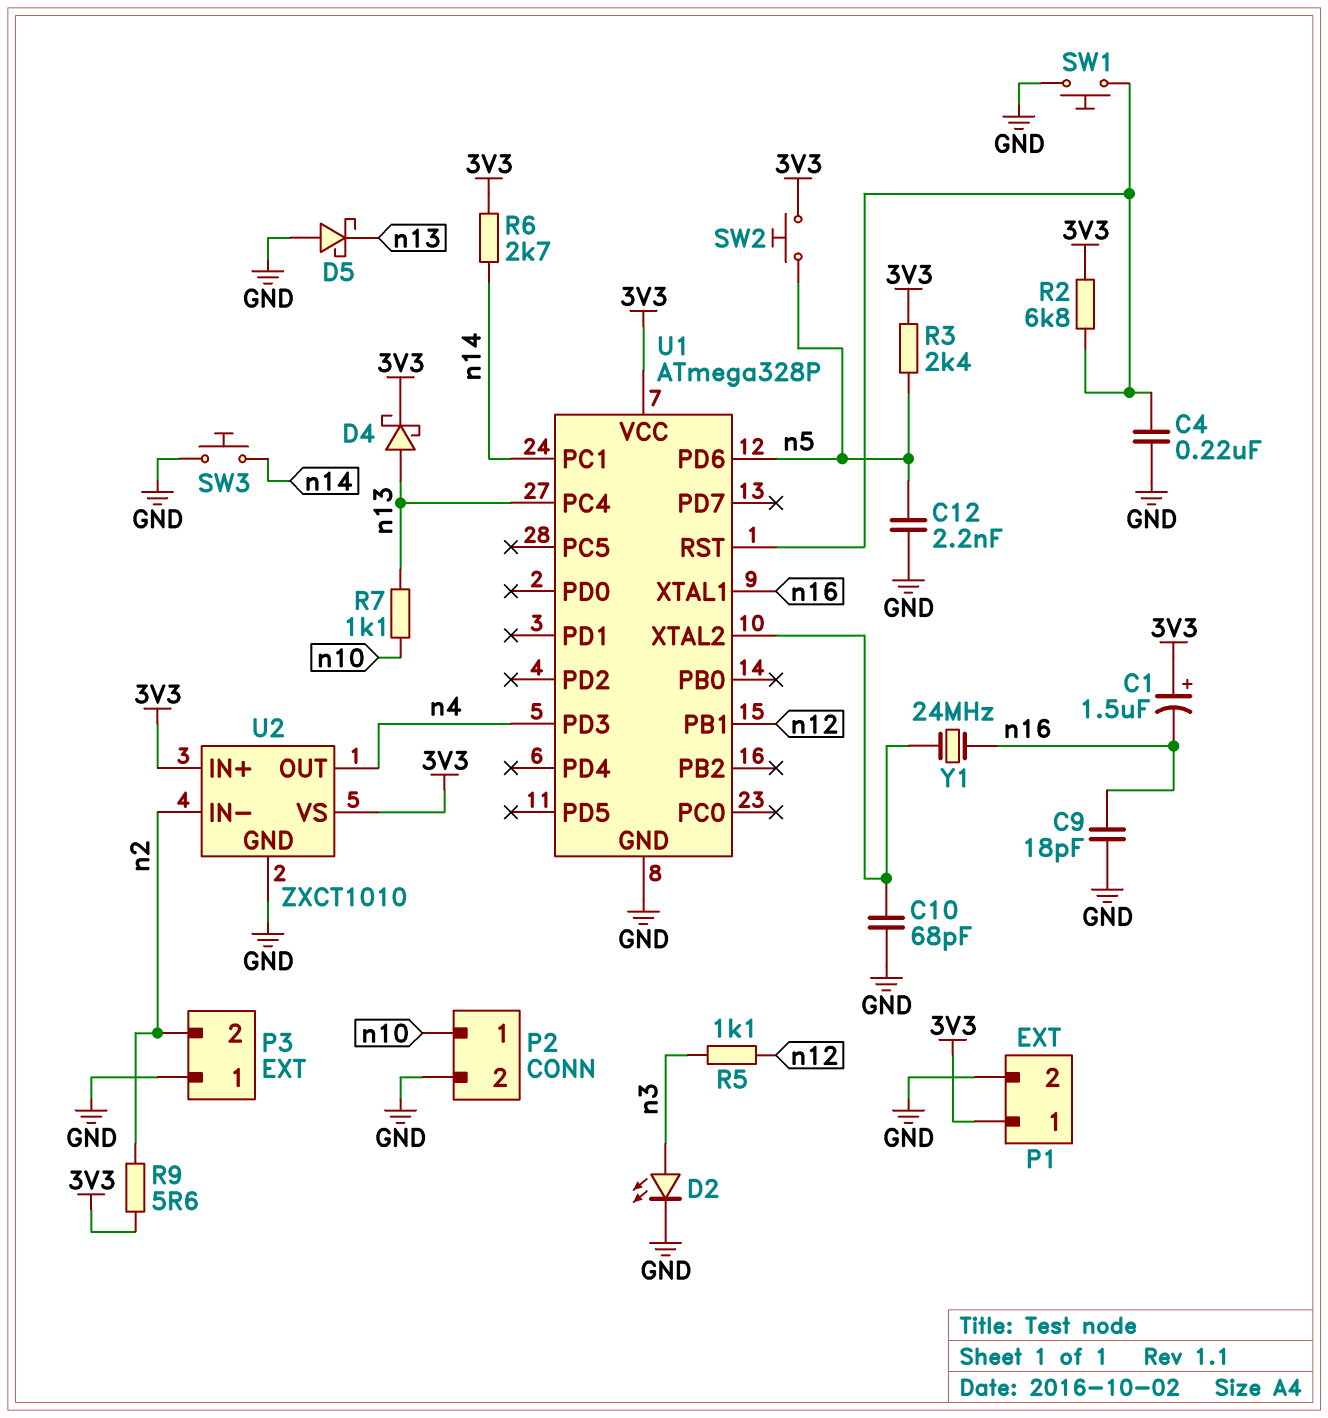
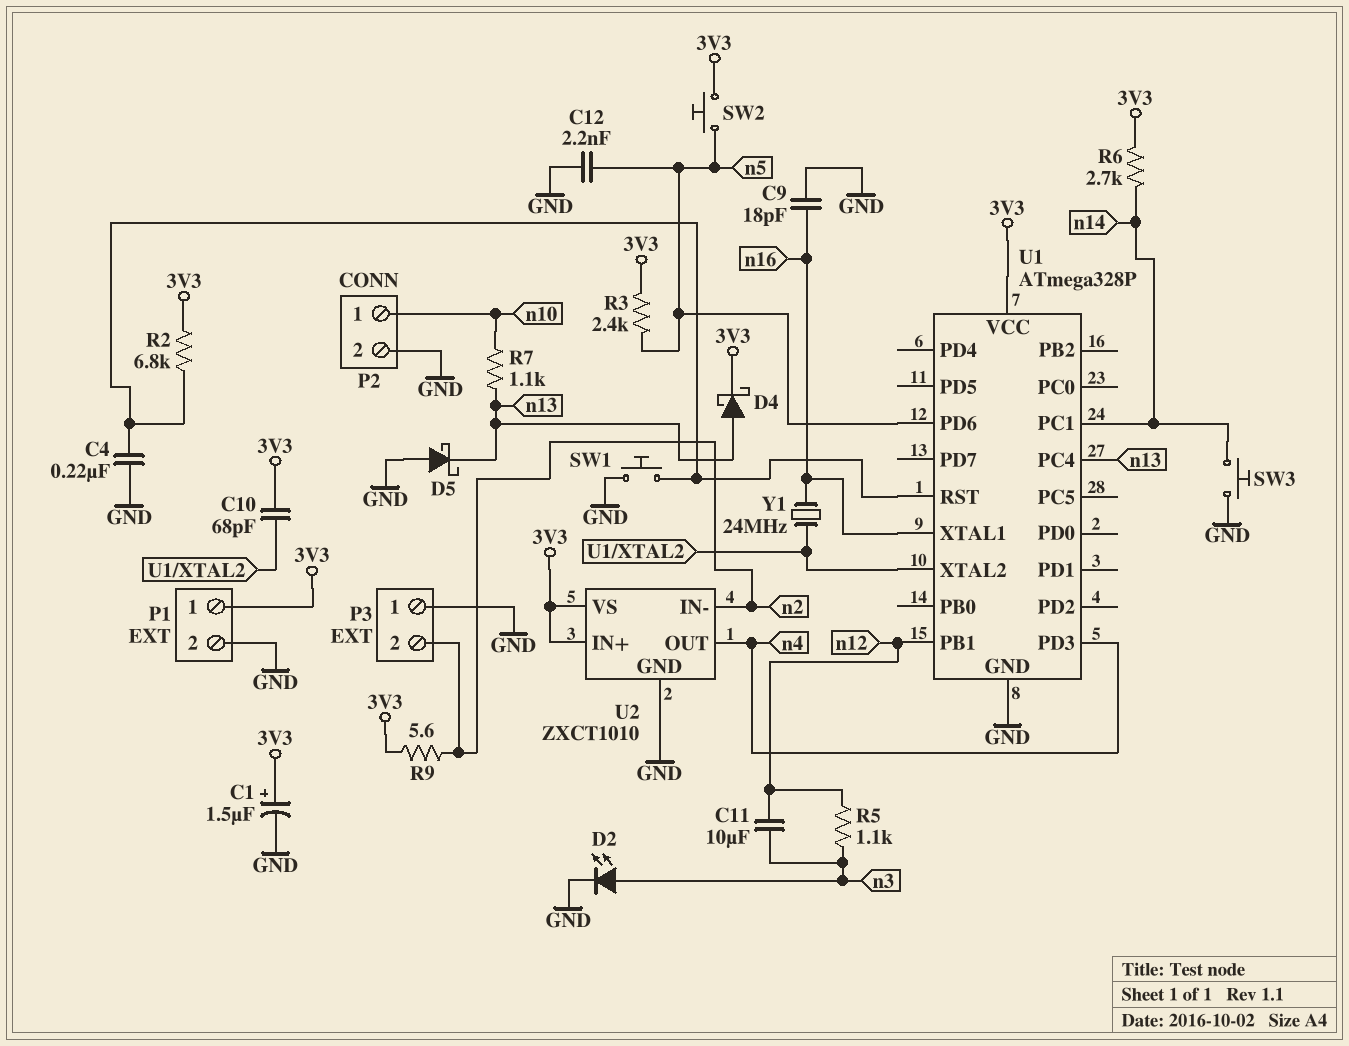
C1: 1.5uF (plus 3V3, minus n16) -> 1.5uF (plus 3V3, minus GND)
C10: 68pF (GND, U1/XTAL2) -> 68pF (3V3, U1/XTAL2)
C11: none -> 10uF (n3, n12)

